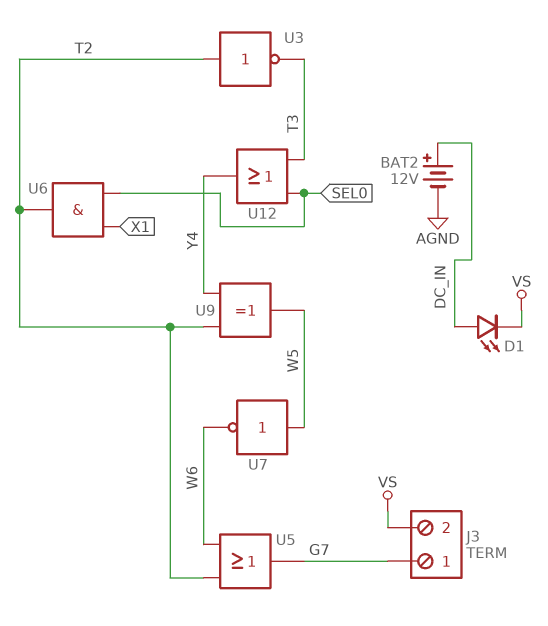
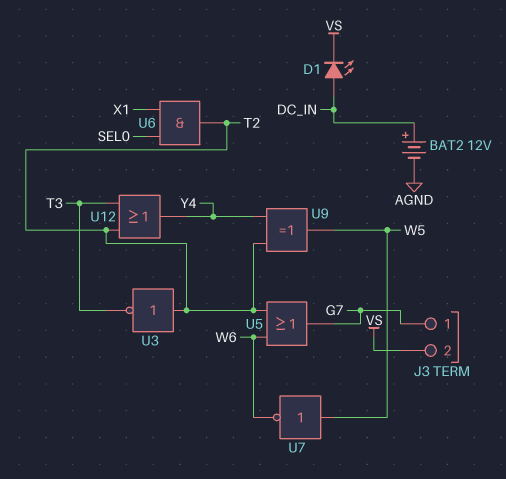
U12: OR (in SEL0, in T3, out Y4) -> OR (in T2, in T3, out Y4)

